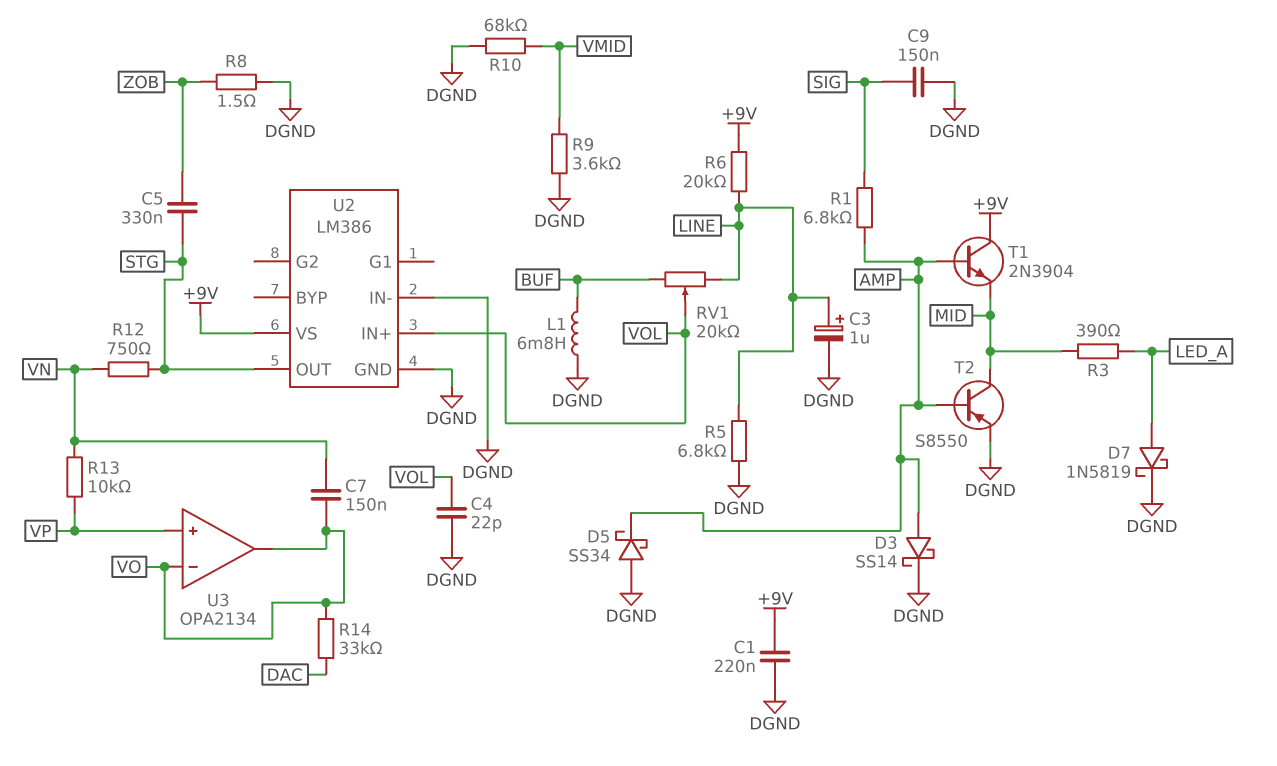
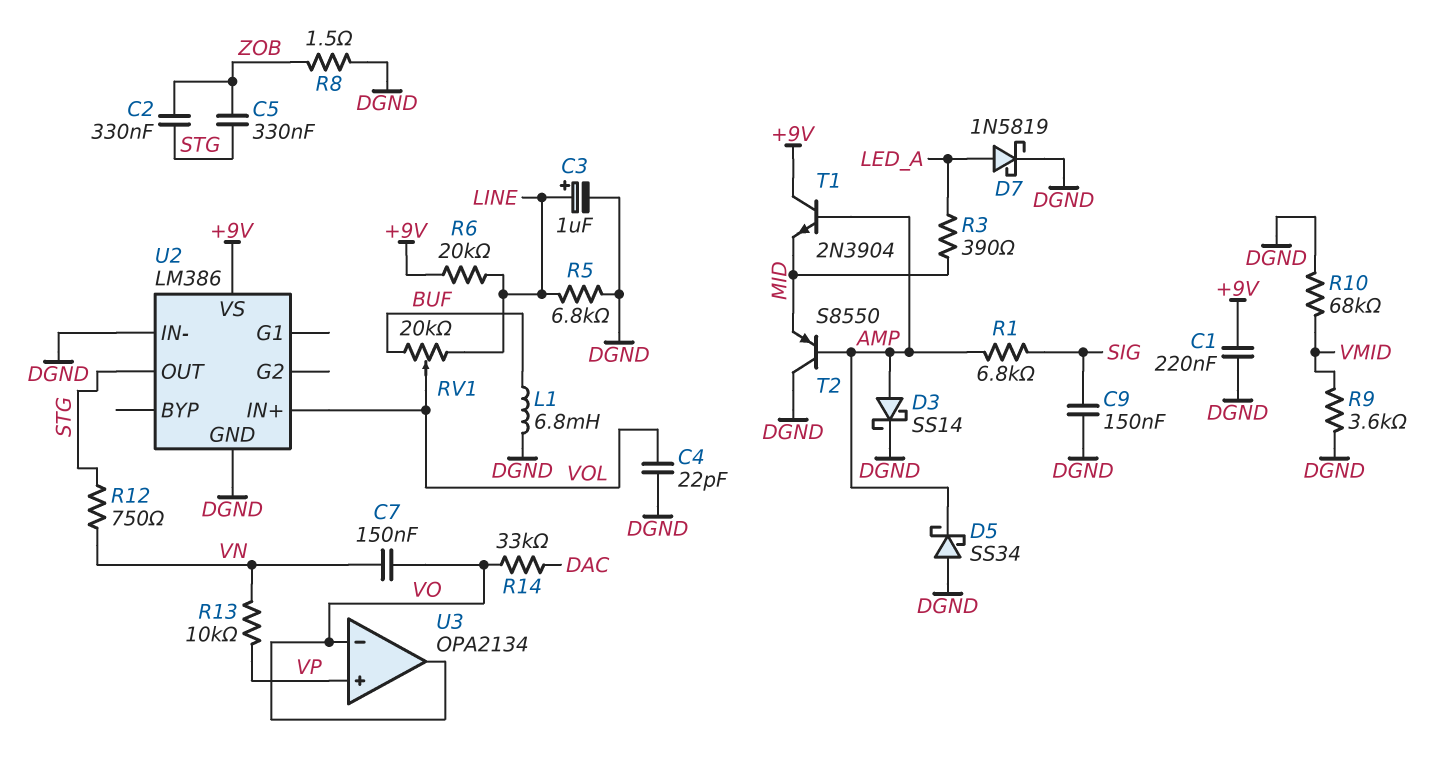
C2: none -> 330nF (STG, ZOB)
T2: PNP S8550 (B AMP, C MID, E DGND) -> PNP S8550 (B AMP, C DGND, E MID)

